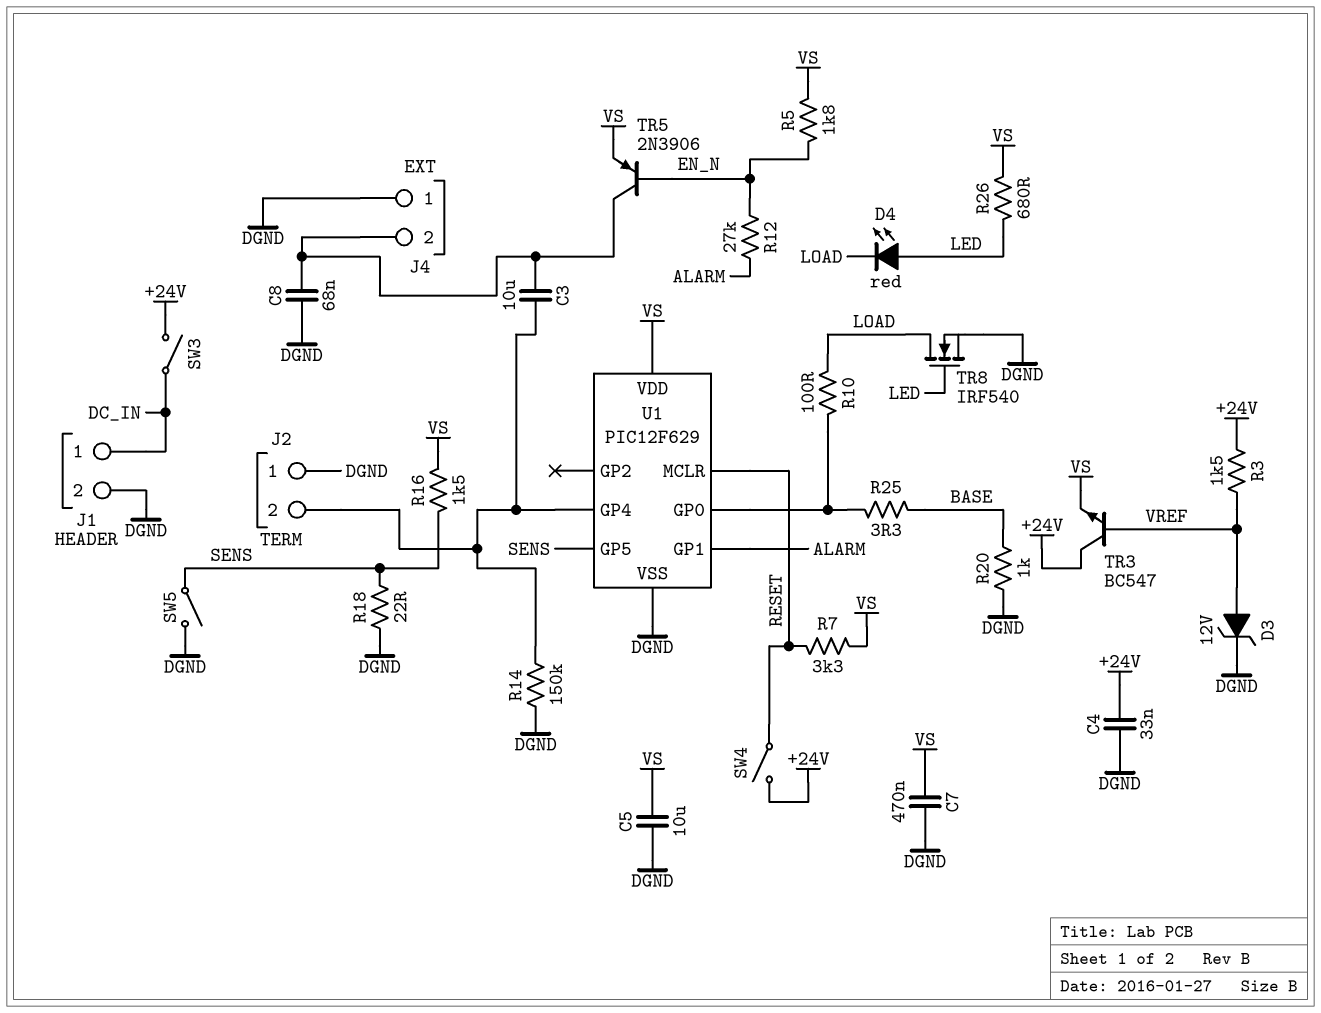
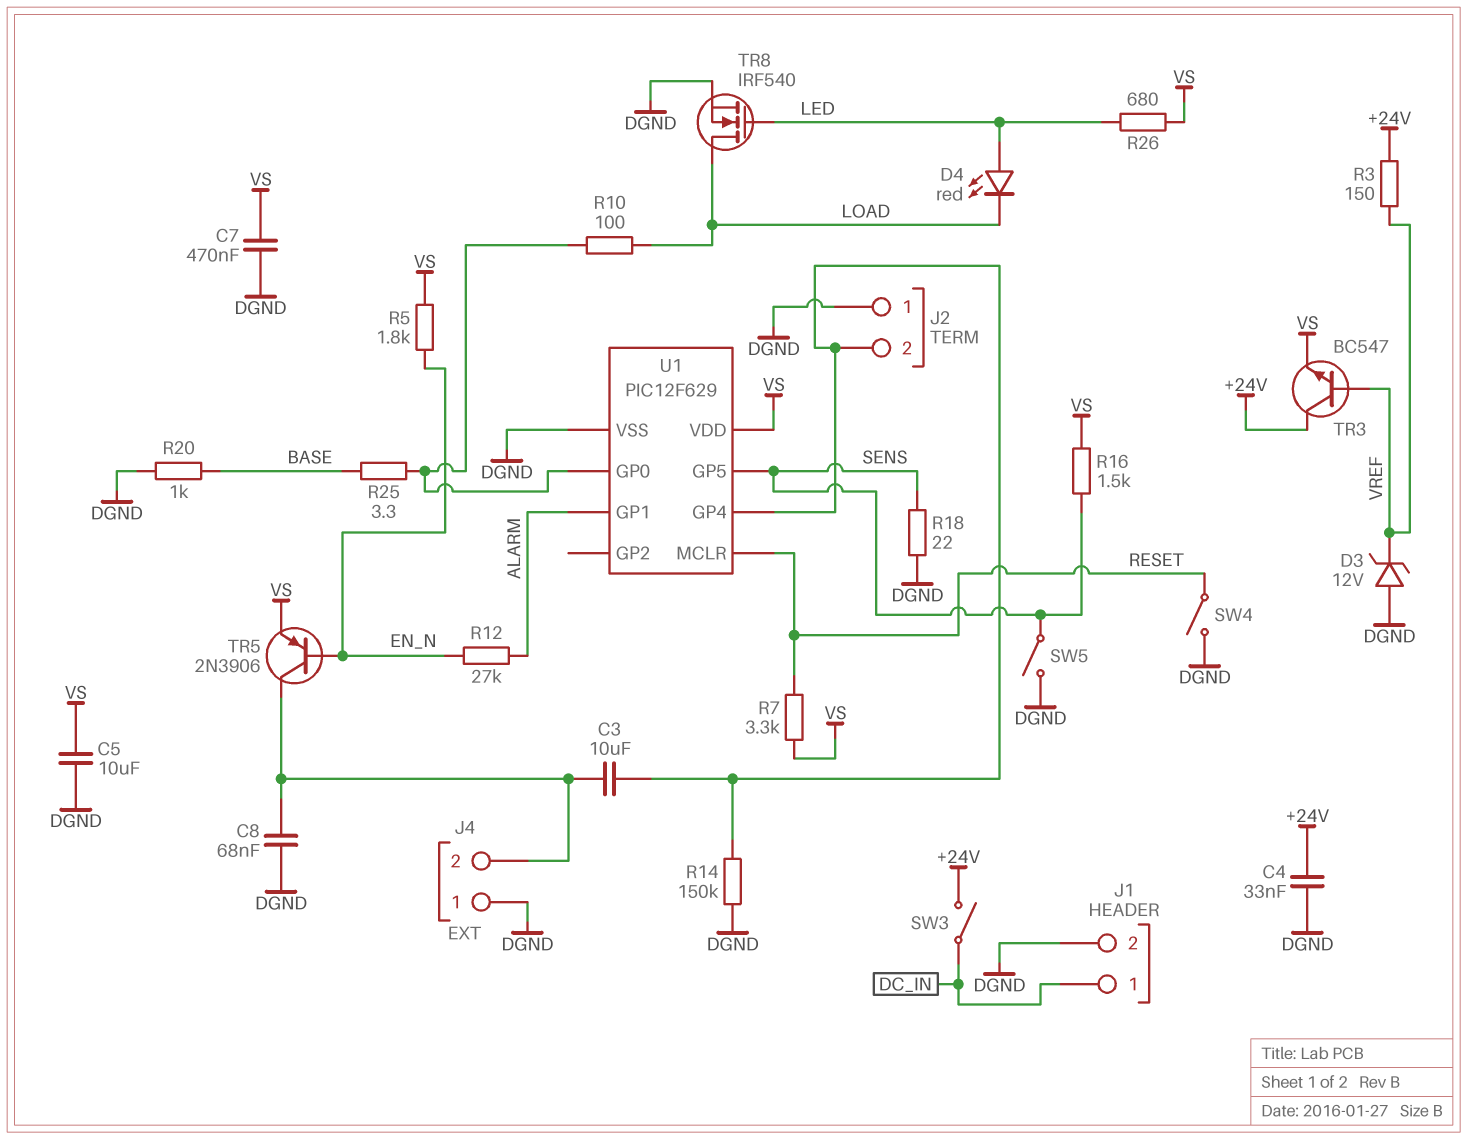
D3: zener 12V (A VREF, K DGND) -> zener 12V (A DGND, K VREF)
R3: 1.5k (+24V, VREF) -> 150 (+24V, VREF)
SW4: switch (+24V, RESET) -> switch (DGND, RESET)

